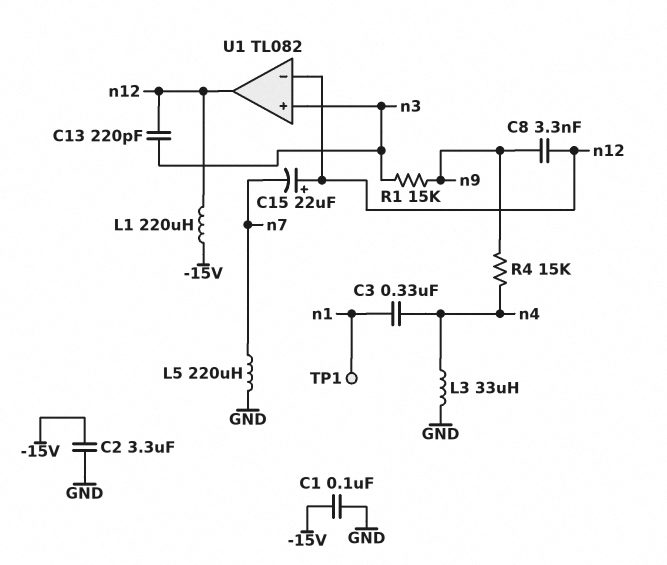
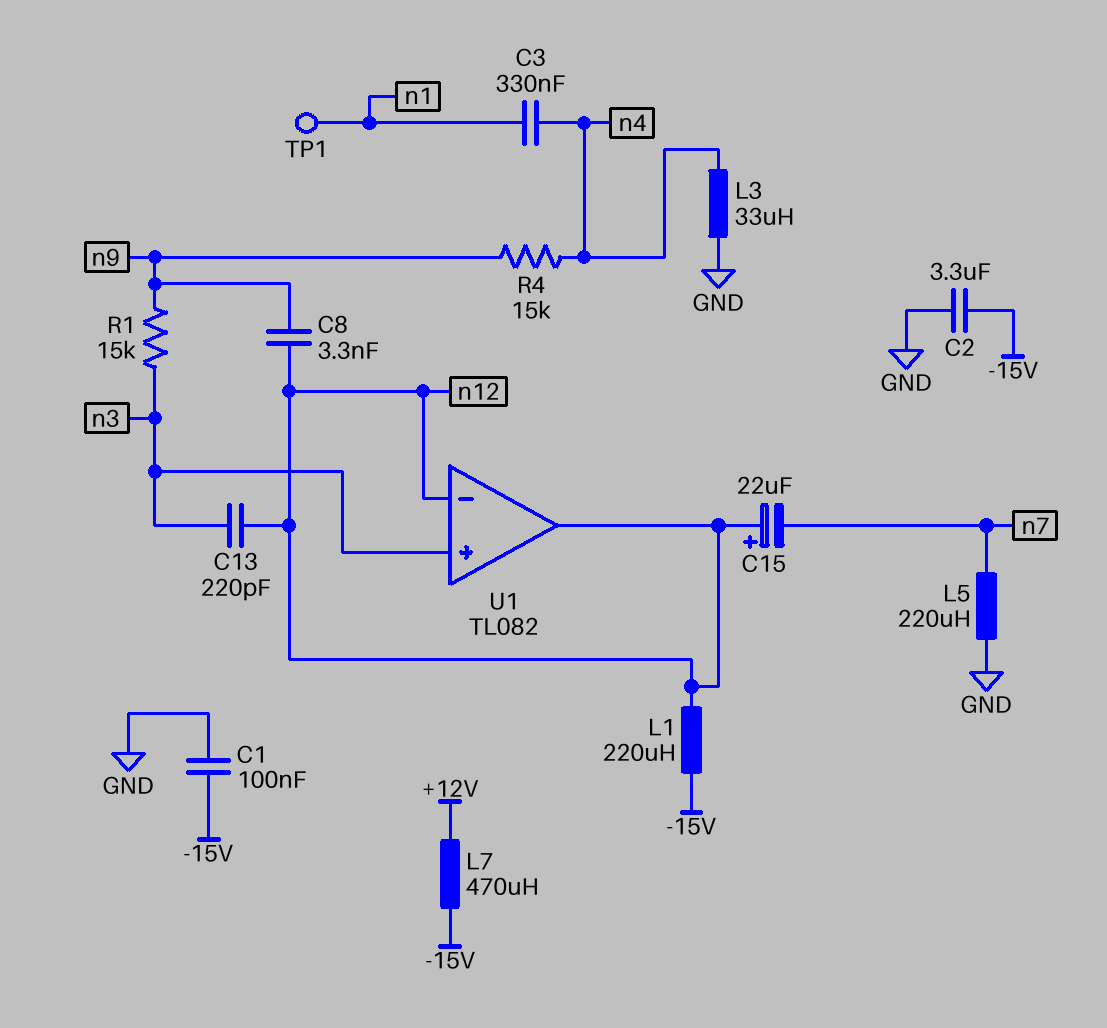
L7: none -> 470uH (+12V, -15V)

